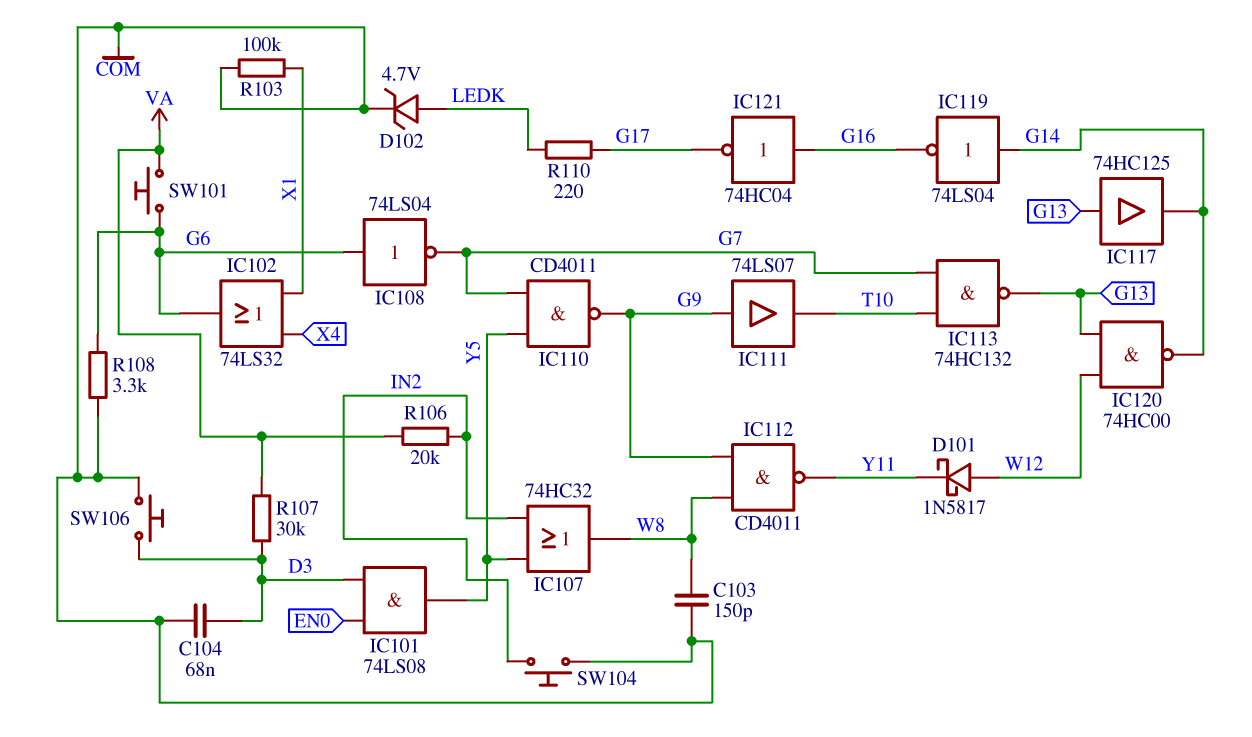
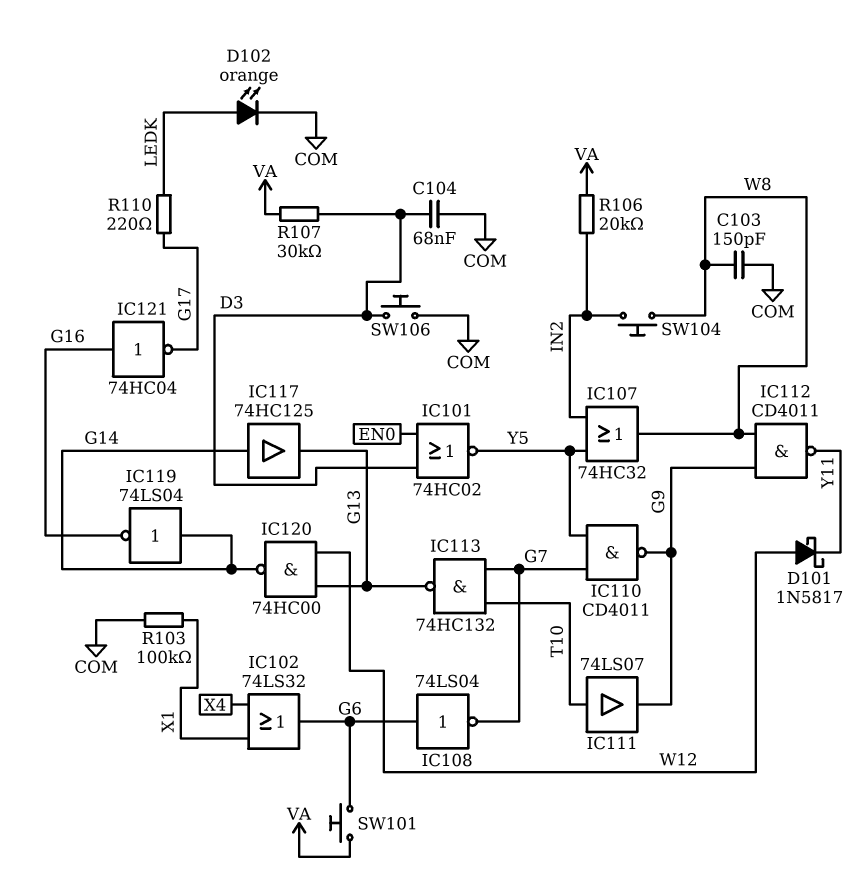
D102: zener 4.7V (A LEDK, K COM) -> LED orange (A LEDK, K COM)
IC101: AND 74LS08 (in D3, in EN0, out Y5) -> NOR 74HC02 (in D3, in EN0, out Y5)
IC111: buffer 74LS07 (in G9, out T10) -> buffer 74LS07 (in T10, out G9)
IC117: buffer 74HC125 (in G13, out G14) -> buffer 74HC125 (in G14, out G13)
R108: 3.3k (COM, G6) -> none
SW104: button (COM, IN2) -> button (IN2, W8)

